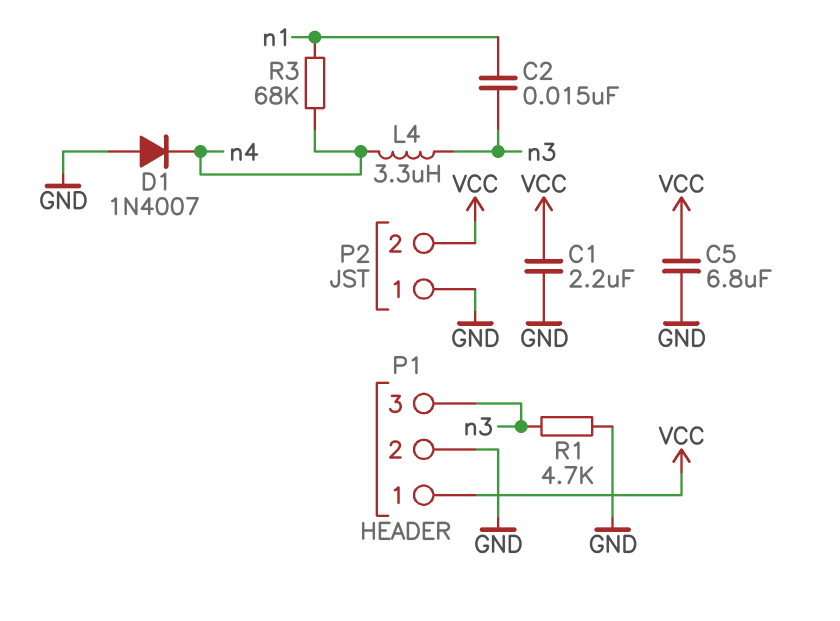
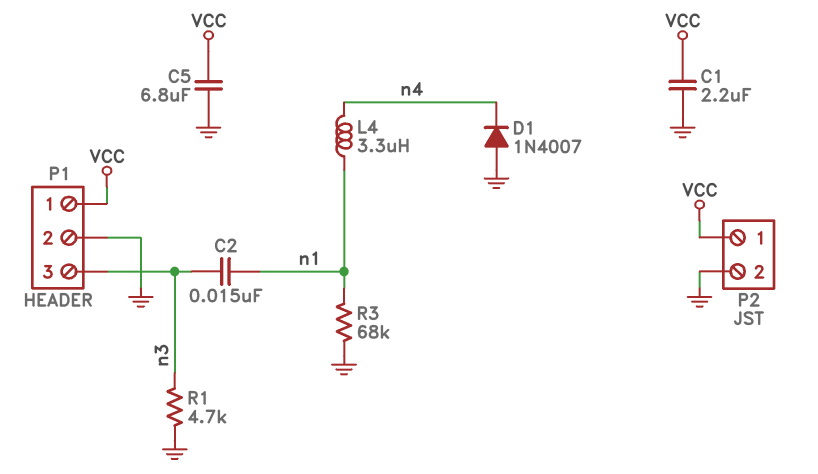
L4: 3.3uH (n3, n4) -> 3.3uH (n1, n4)
P2 pin 1: GND -> VCC
P2 pin 2: VCC -> GND
R3: 68k (n1, n4) -> 68k (GND, n1)

